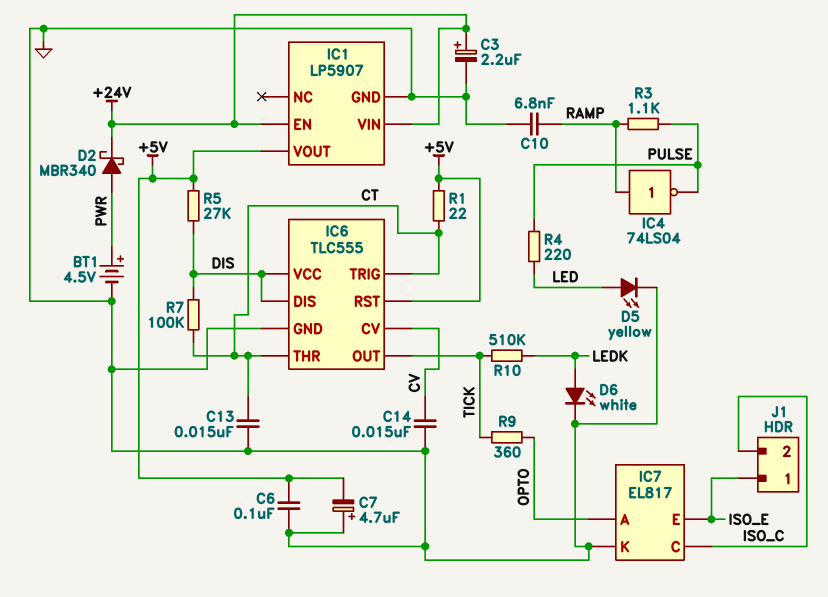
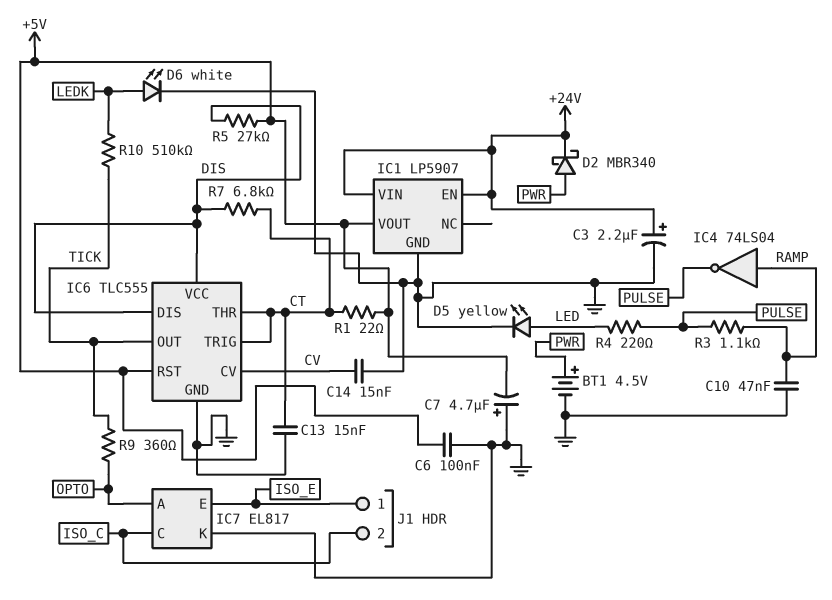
C10: 6.8nF (GND, RAMP) -> 47nF (GND, RAMP)
R7: 100k (CT, DIS) -> 6.8k (CT, DIS)

